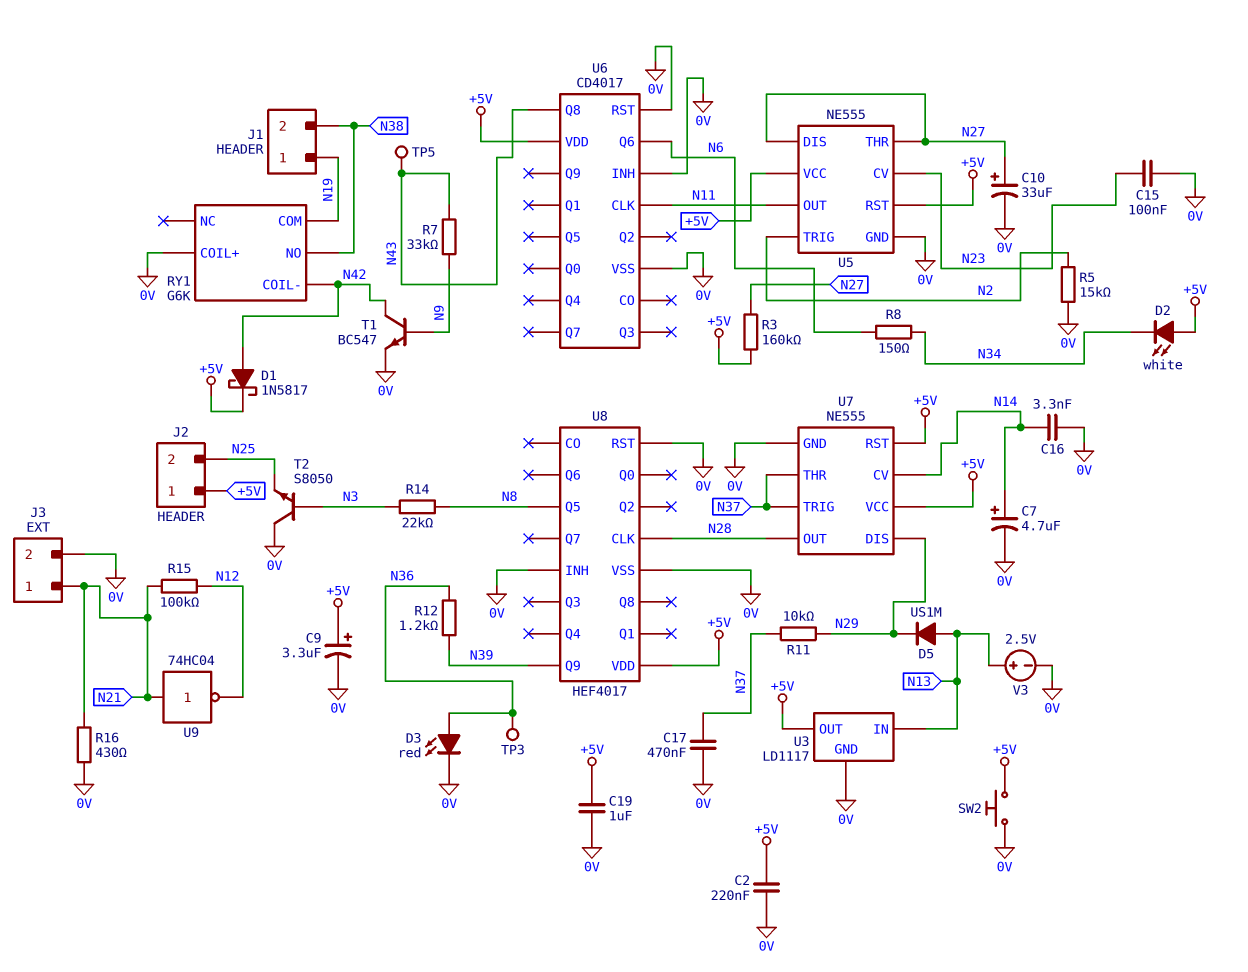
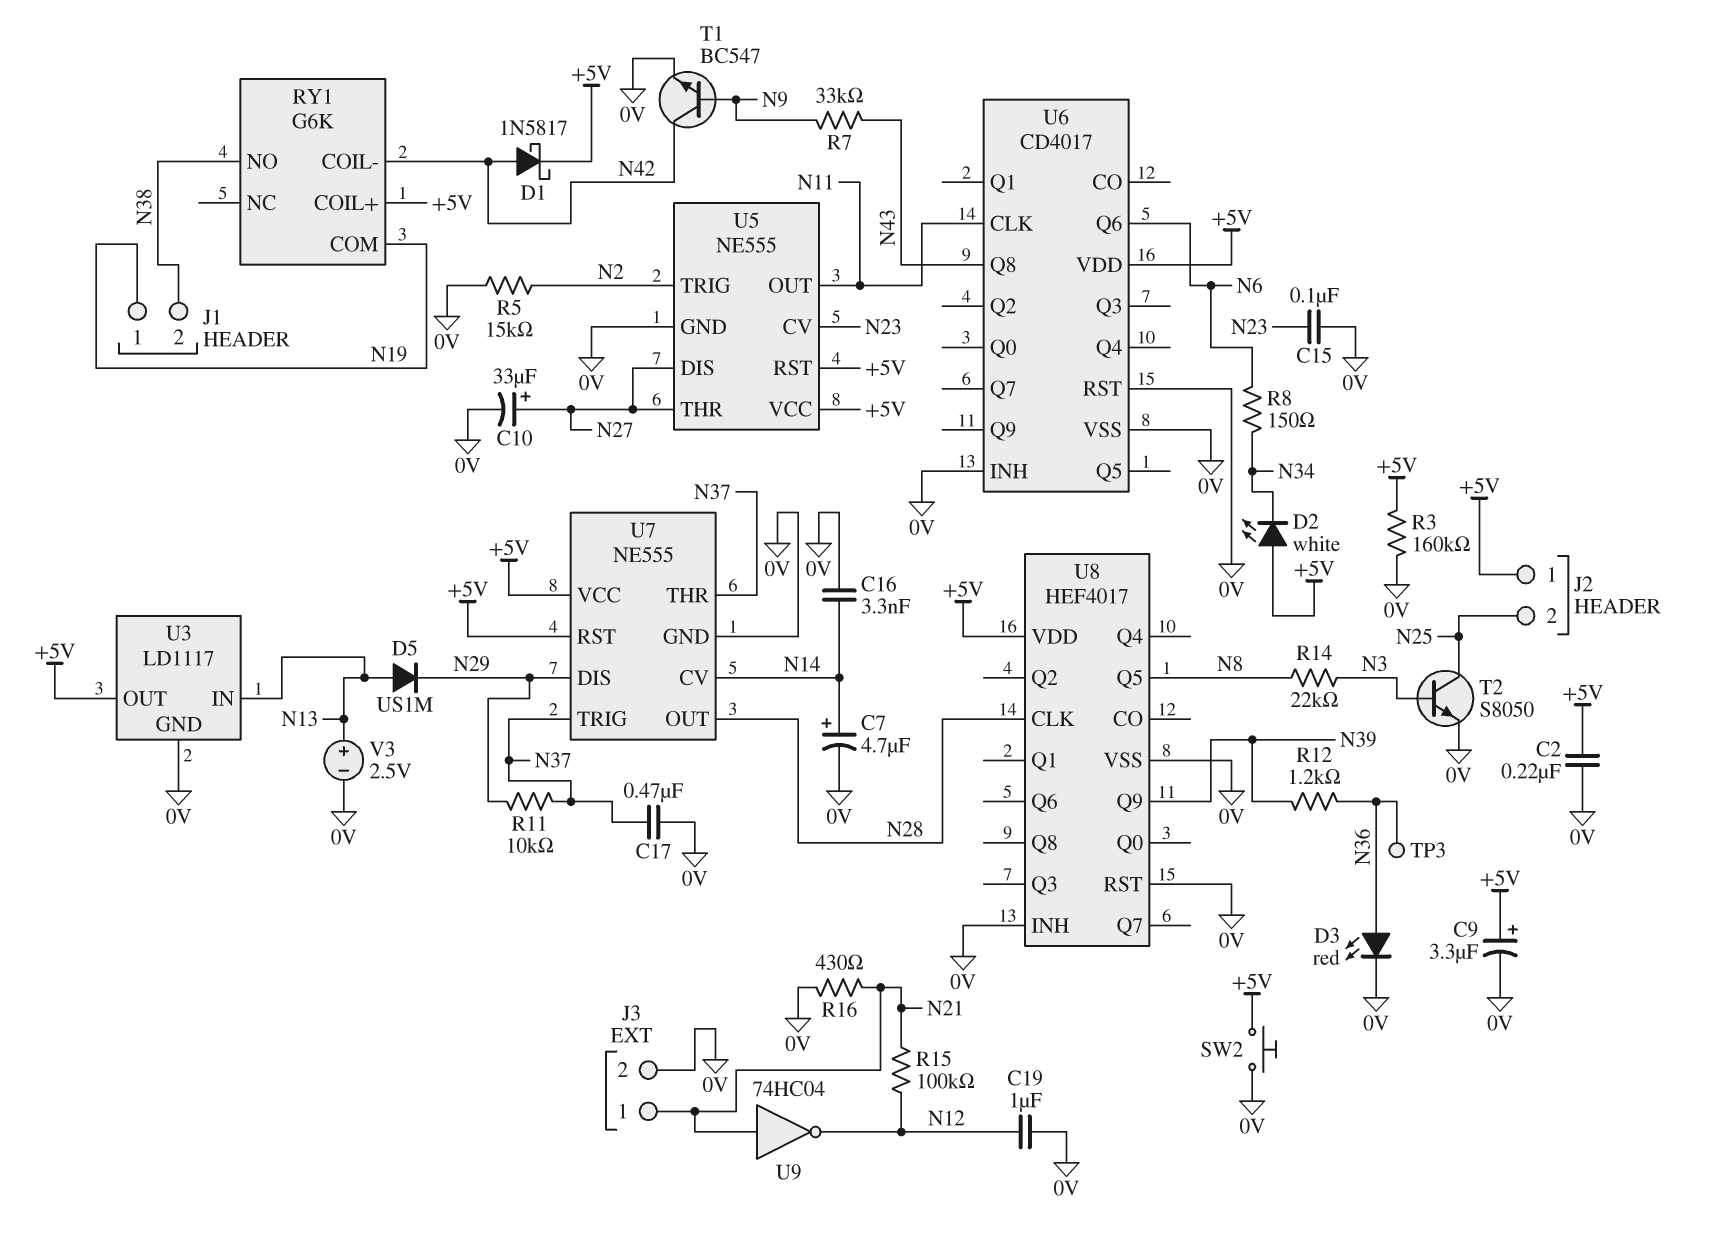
C19: 1uF (+5V, 0V) -> 1uF (0V, N12)
R3: 160k (+5V, N27) -> 160k (+5V, 0V)
RY1 pin COIL+: 0V -> +5V
T2: NPN S8050 (B N3, C 0V, E N25) -> NPN S8050 (B N3, C N25, E 0V)
TP5: test point (N43) -> none

